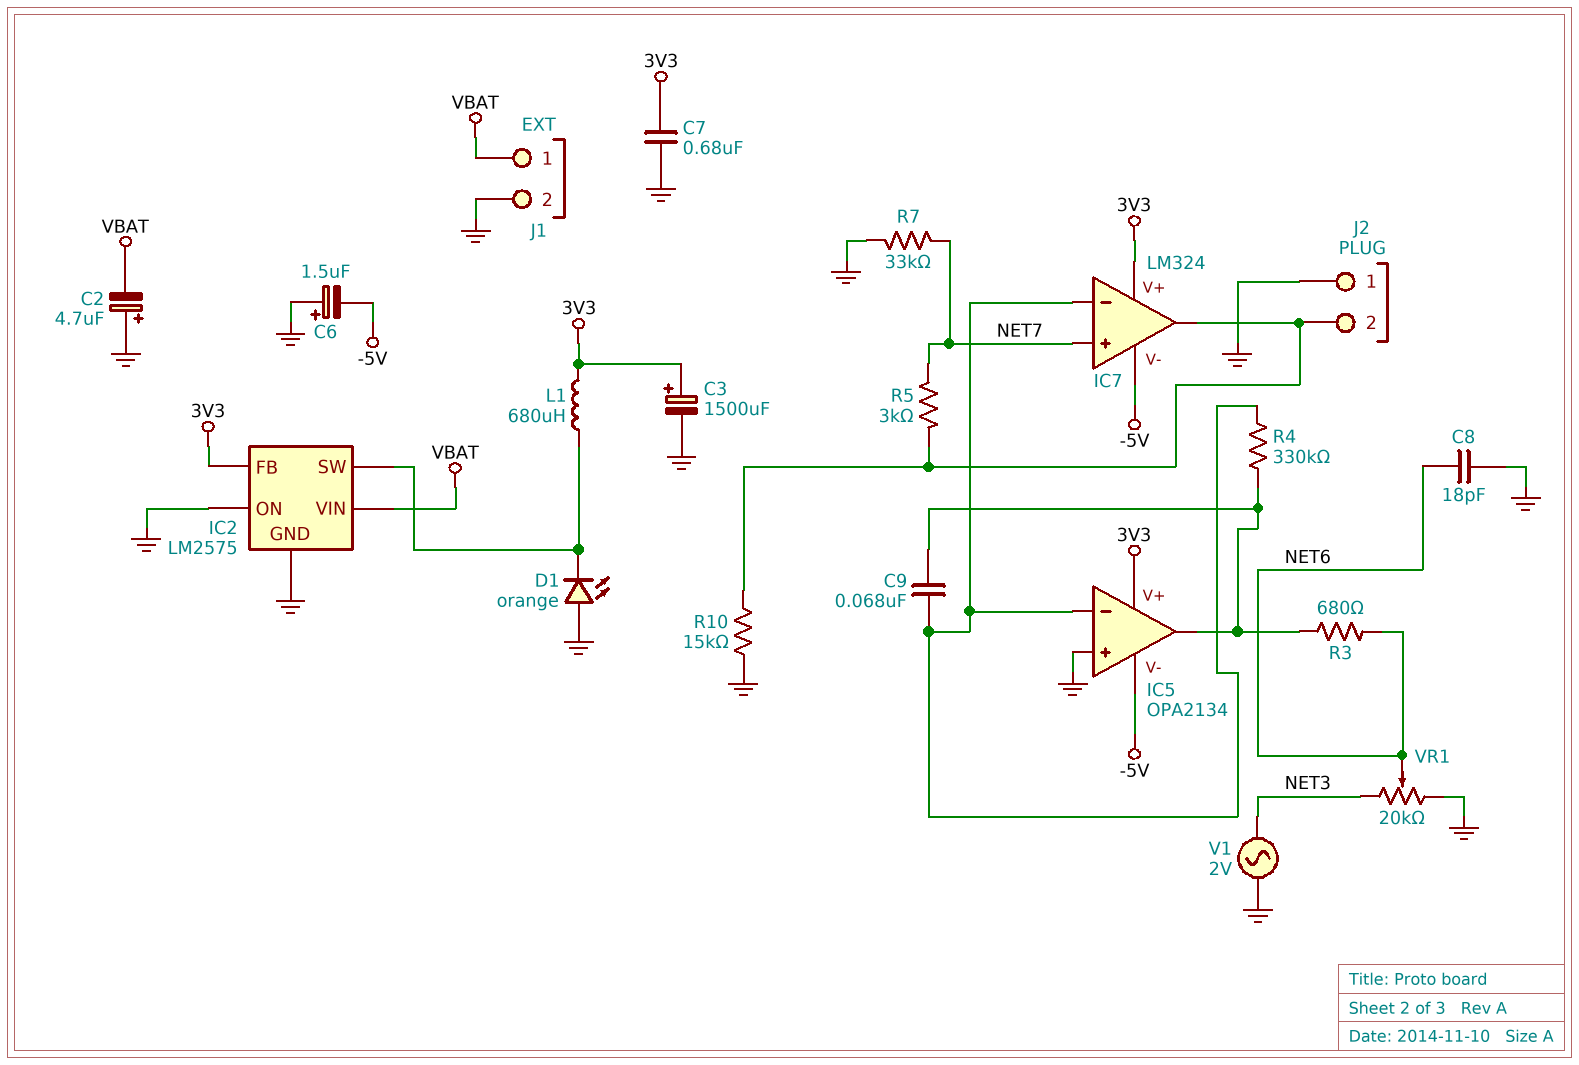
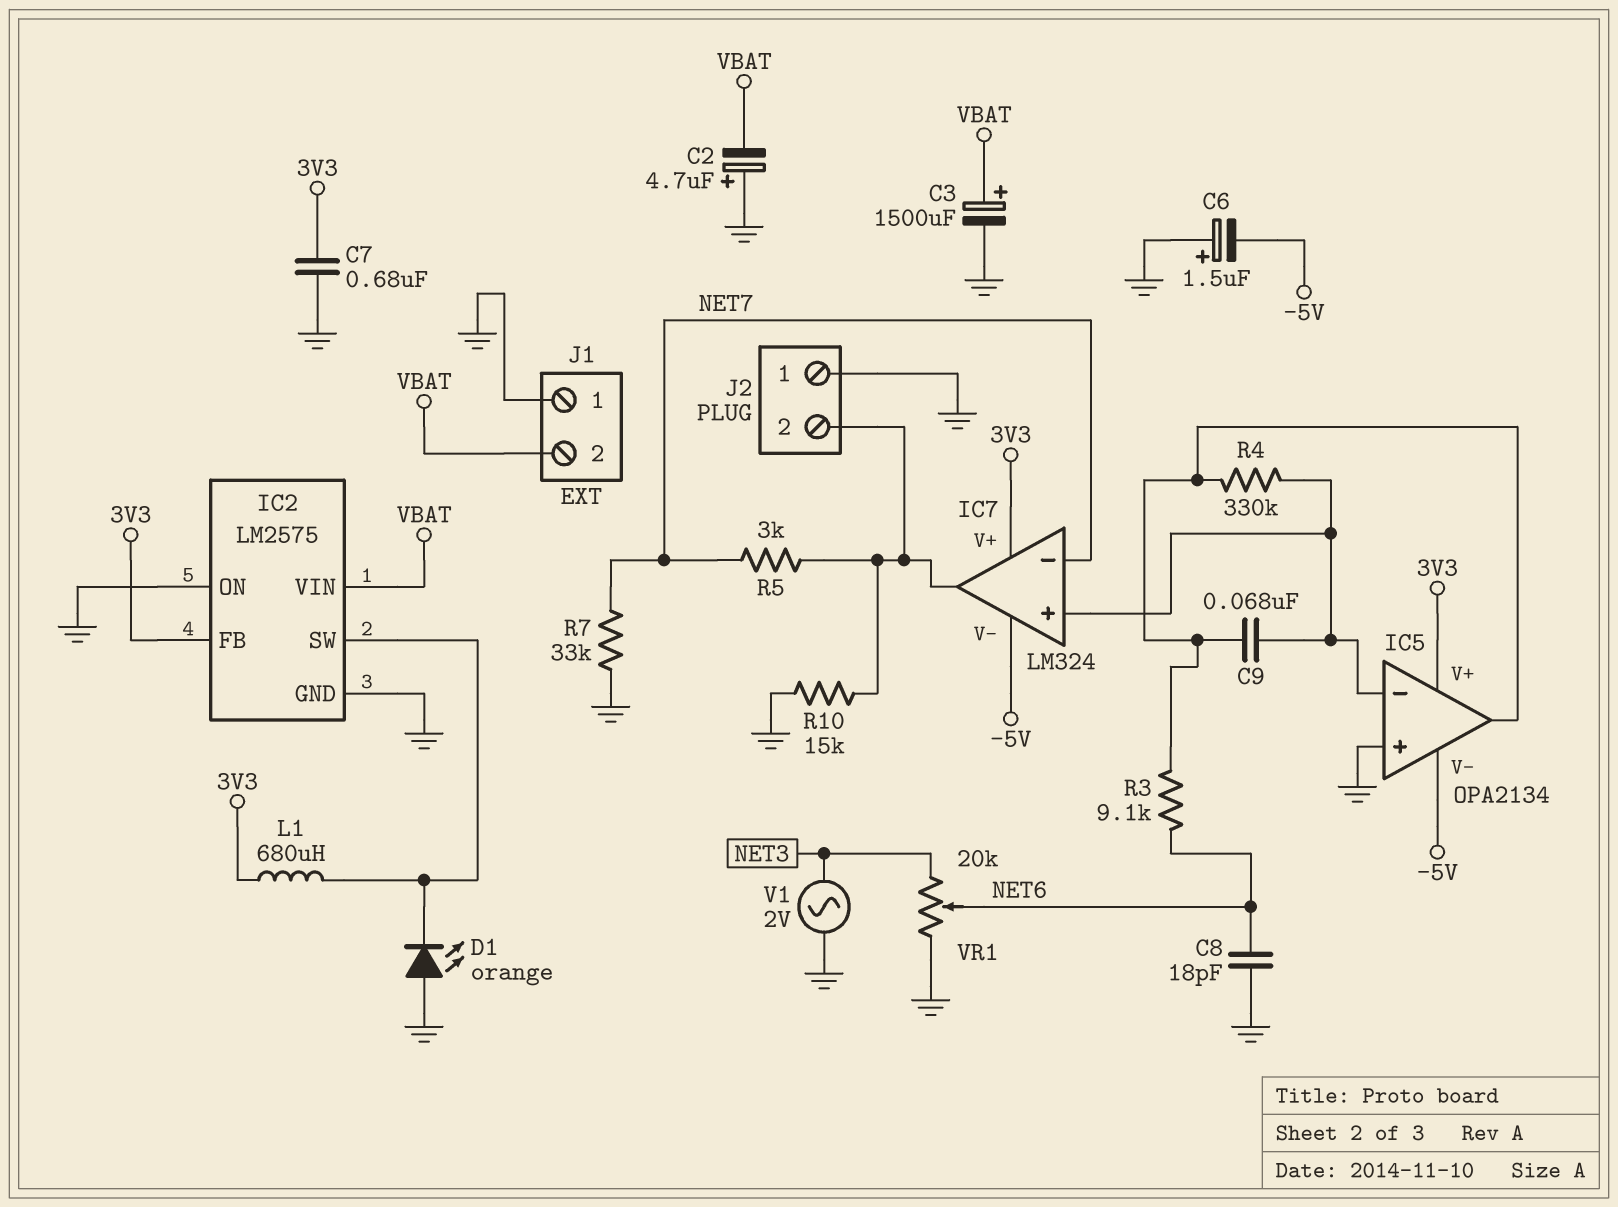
C3: 1500uF (plus 3V3, minus GND) -> 1500uF (plus VBAT, minus GND)
IC7 pin in+: NET7 -> IC5/in-
IC7 pin in-: IC5/in- -> NET7
J1 pin 1: VBAT -> GND
J1 pin 2: GND -> VBAT
R3: 680 (IC5/out, NET6) -> 9.1k (IC5/out, NET6)

